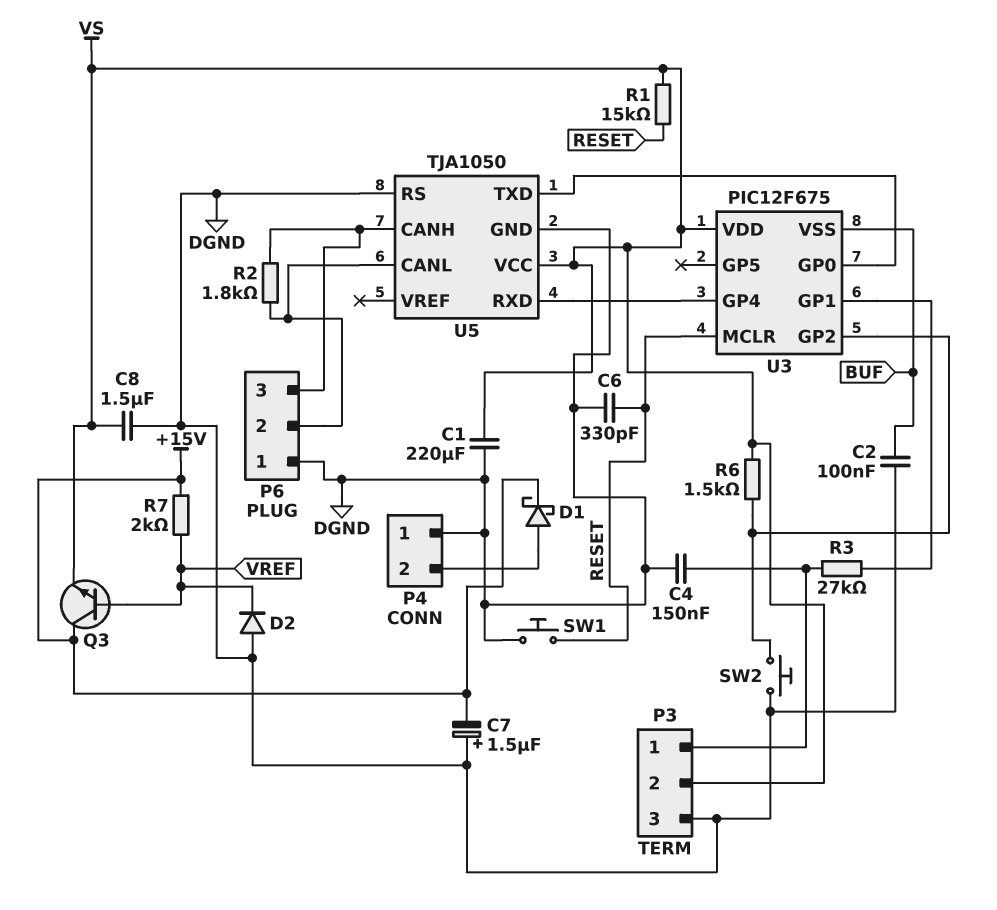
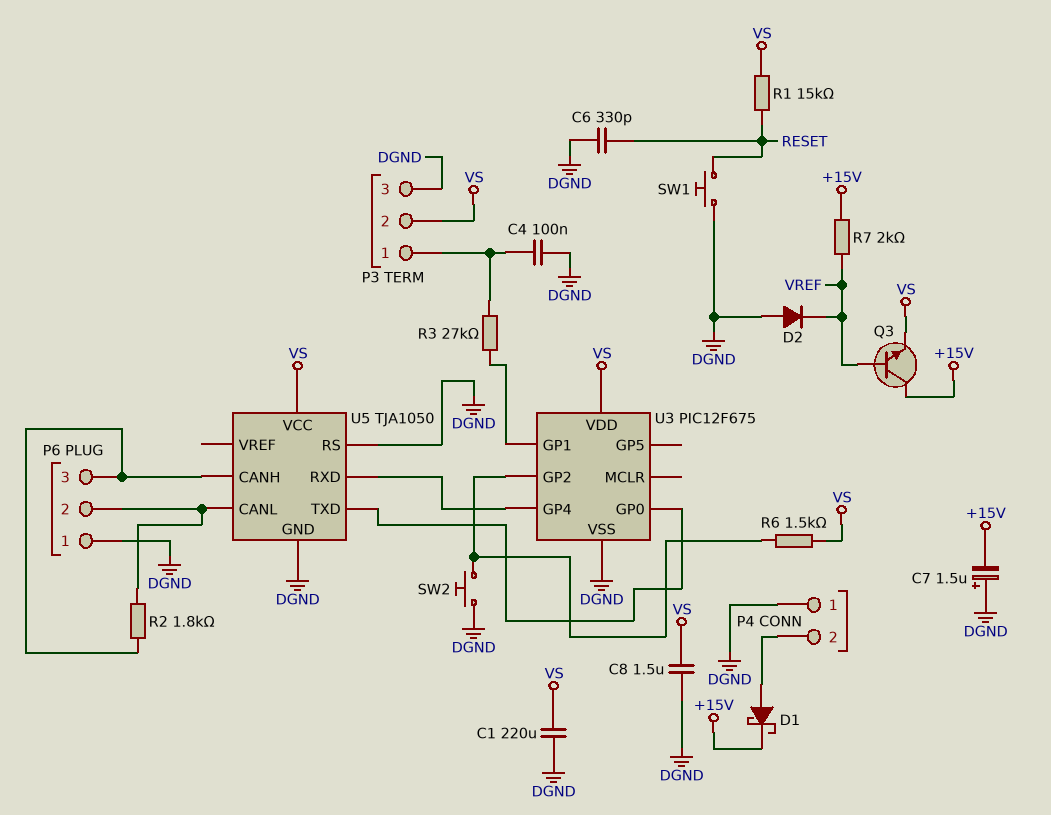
C2: 100nF (BUF, DGND) -> none
C4: 150nF (DGND, P3/1) -> 100nF (DGND, P3/1)
U3 pin MCLR: RESET -> none
U3 pin VSS: BUF -> DGND

